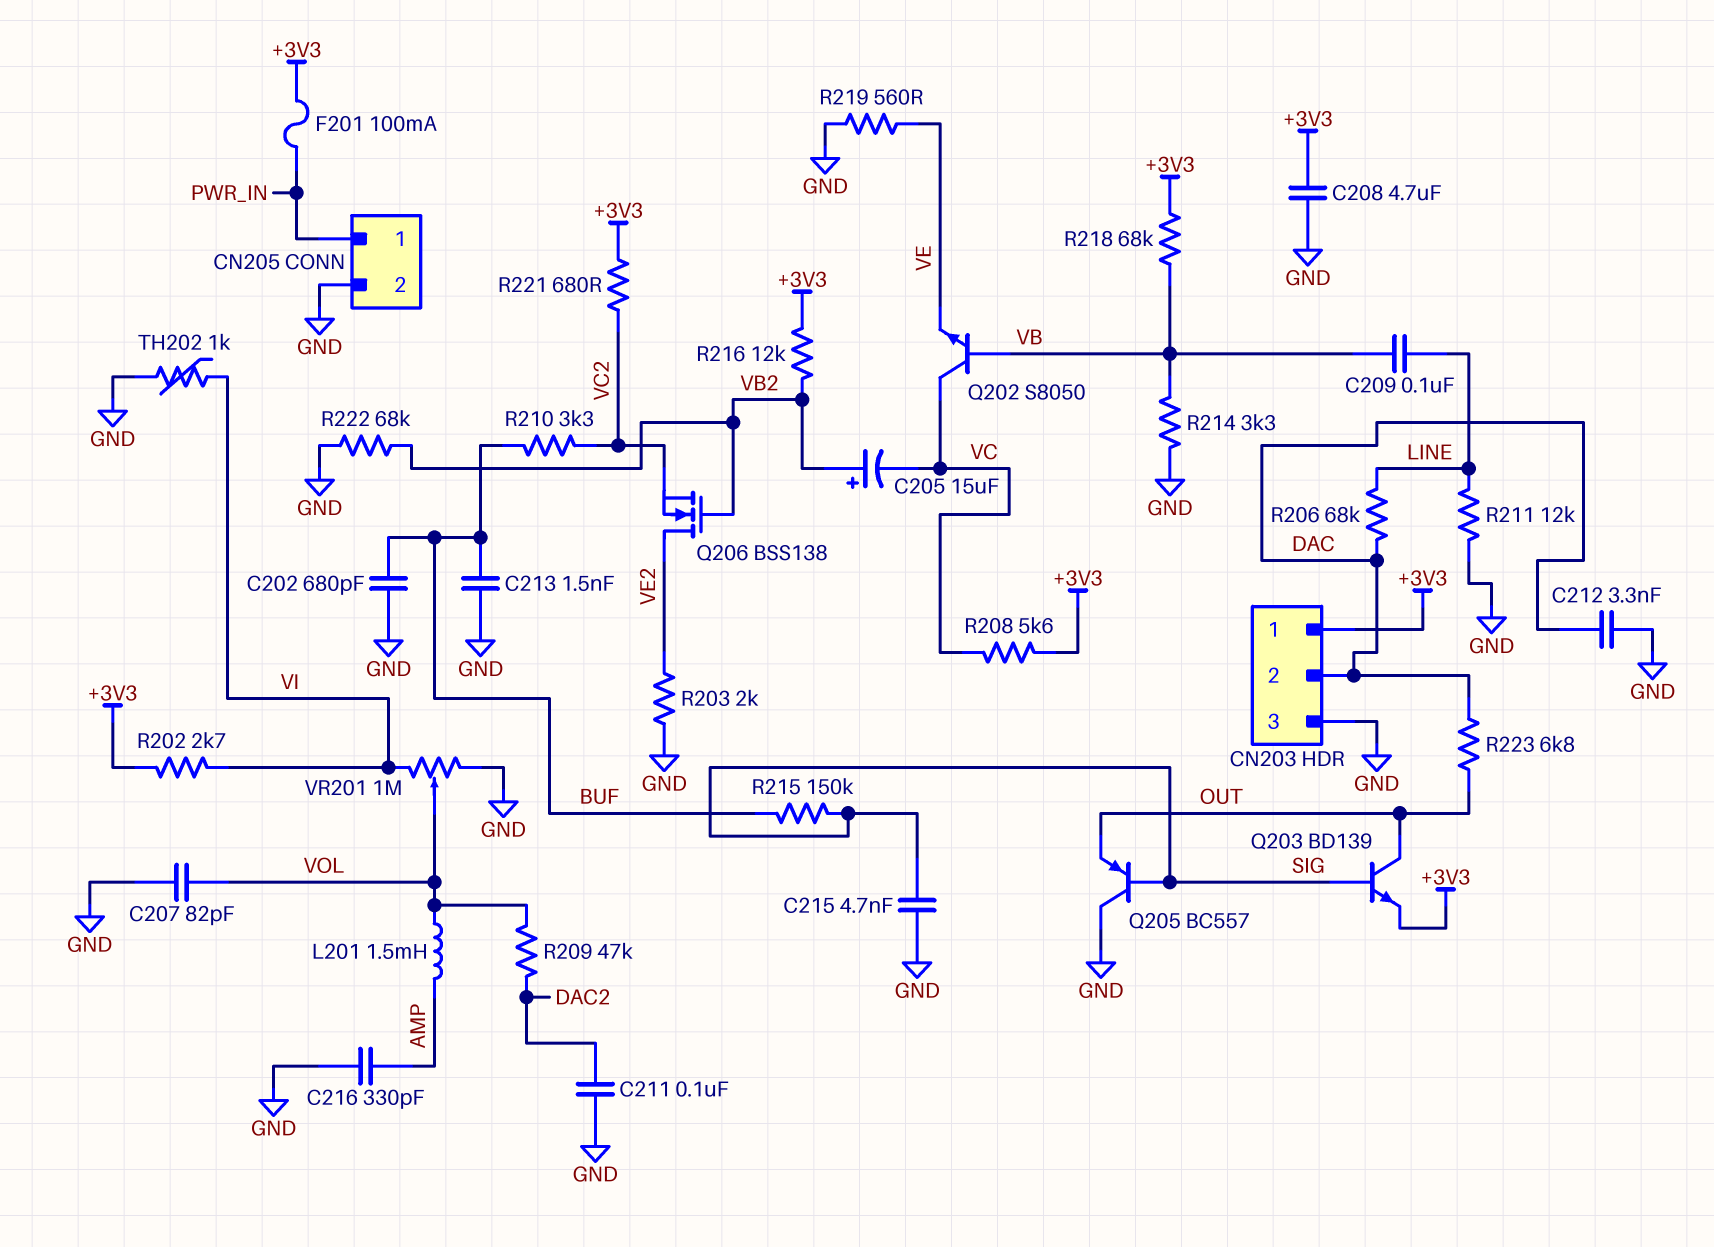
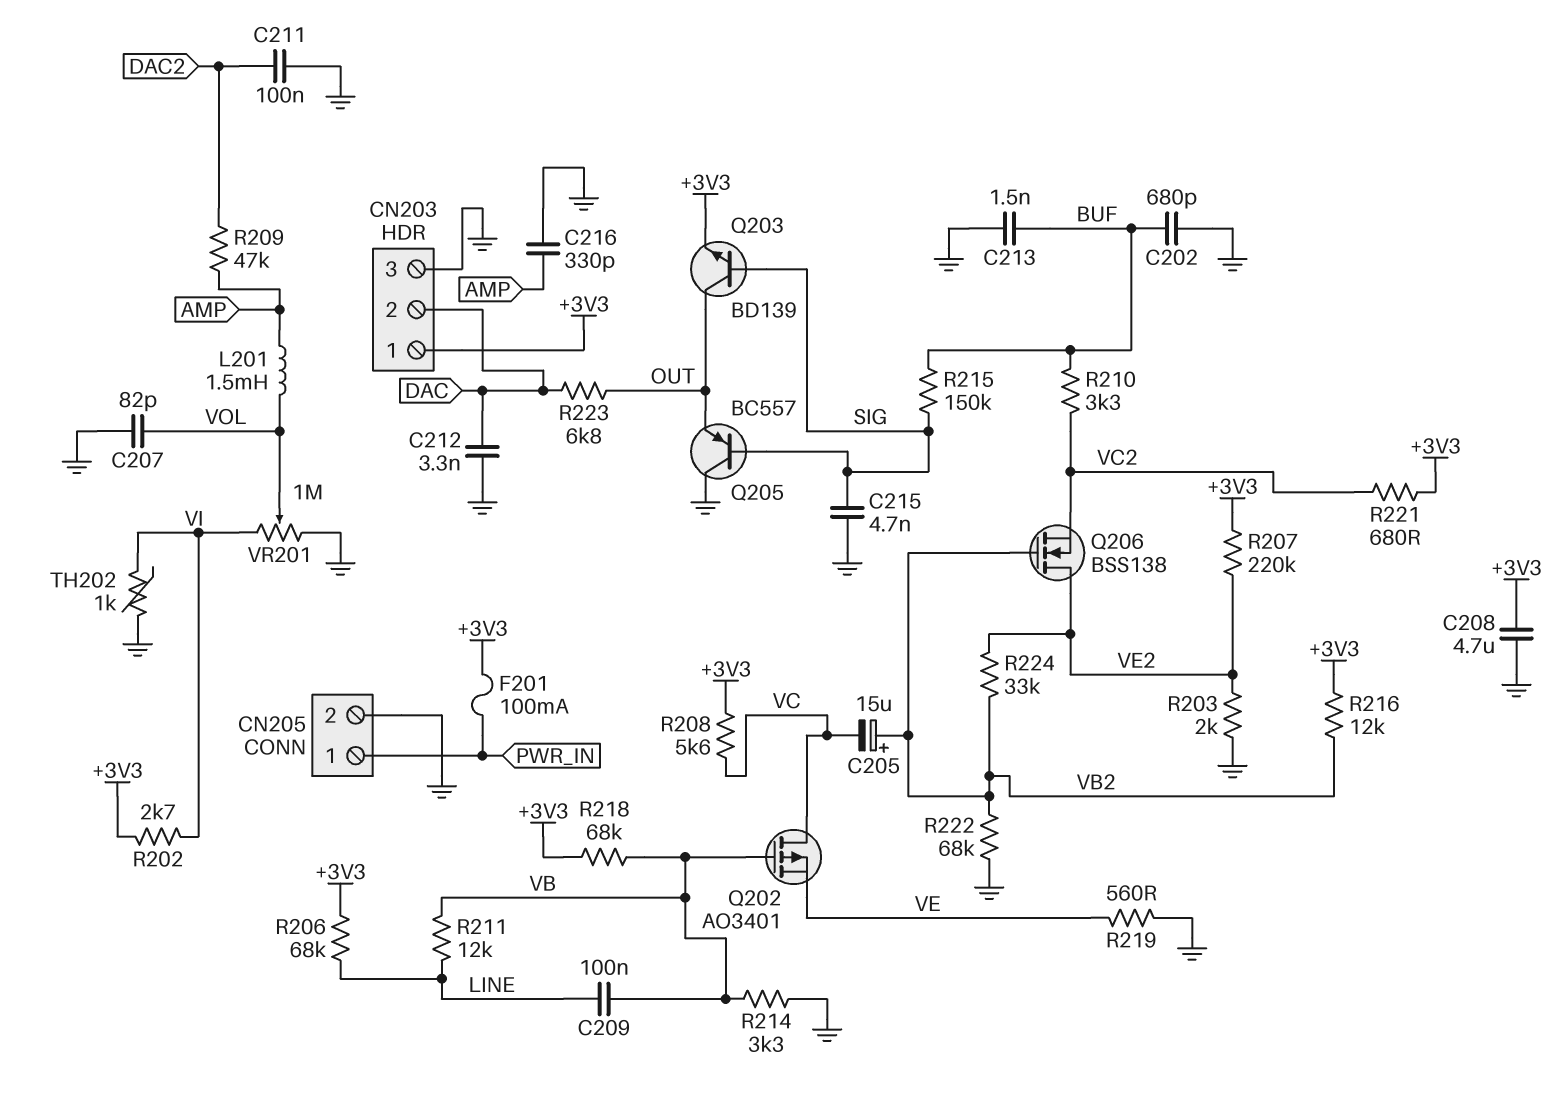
Q202: NPN S8050 (B VB, C VC, E VE) -> PMOS AO3401 (G VB, D VC, S VE)
R206: 68k (DAC, LINE) -> 68k (+3V3, LINE)
R207: none -> 220k (+3V3, VE2)
R209: 47k (DAC2, VOL) -> 47k (AMP, DAC2)
R211: 12k (GND, LINE) -> 12k (LINE, VB)
R224: none -> 33k (VB2, VE2)

